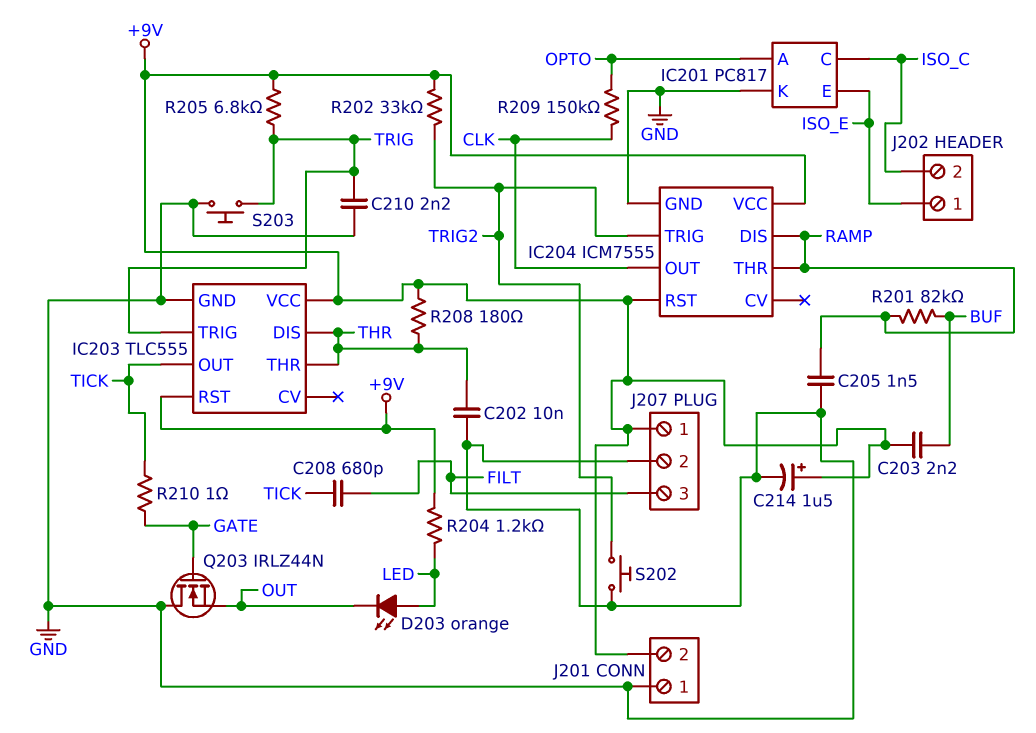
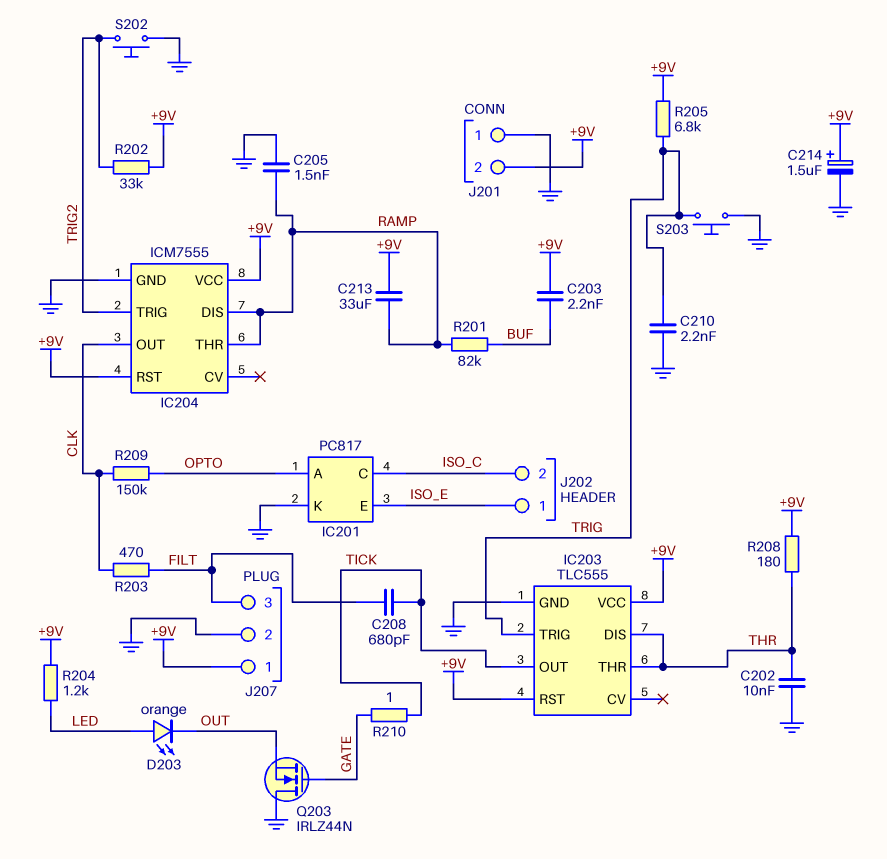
C213: none -> 33uF (+9V, RAMP)
R203: none -> 470 (CLK, FILT)

